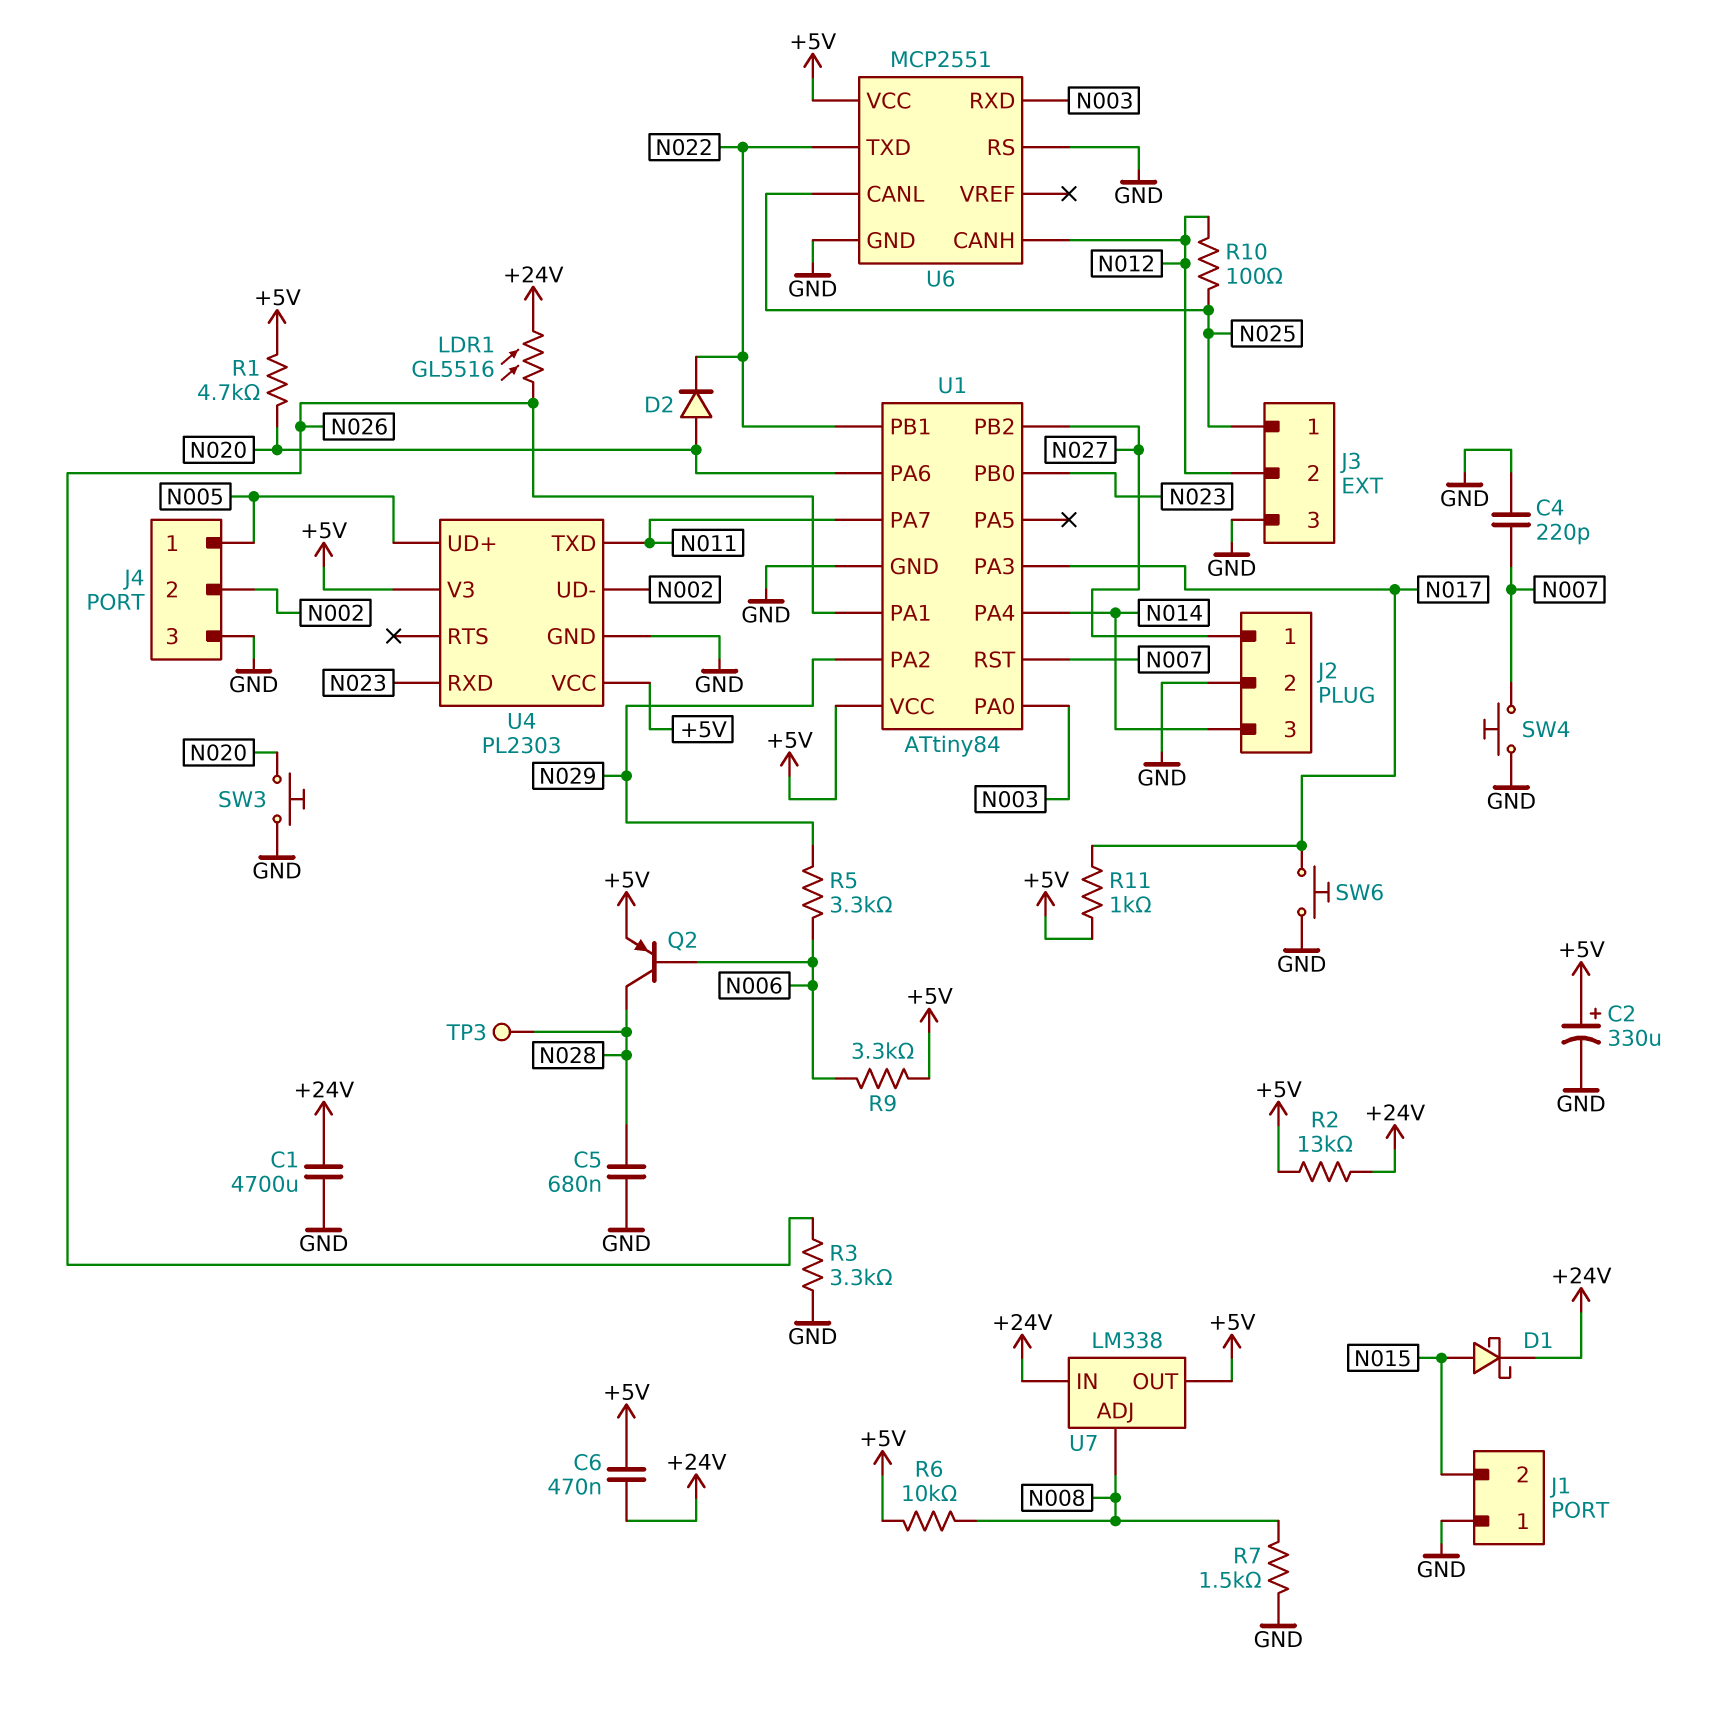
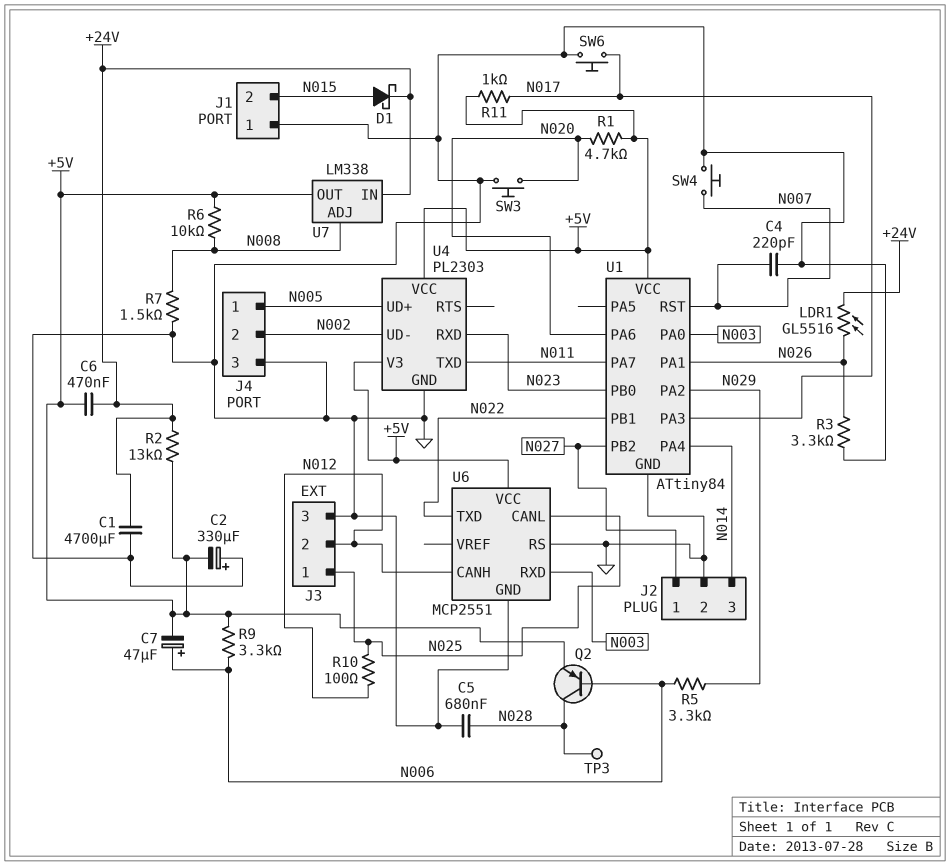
C2: 330uF (plus +5V, minus GND) -> 330uF (plus GND, minus +5V)
C7: none -> 47uF (plus N006, minus +5V)
D2: diode (A N020, K N022) -> none

